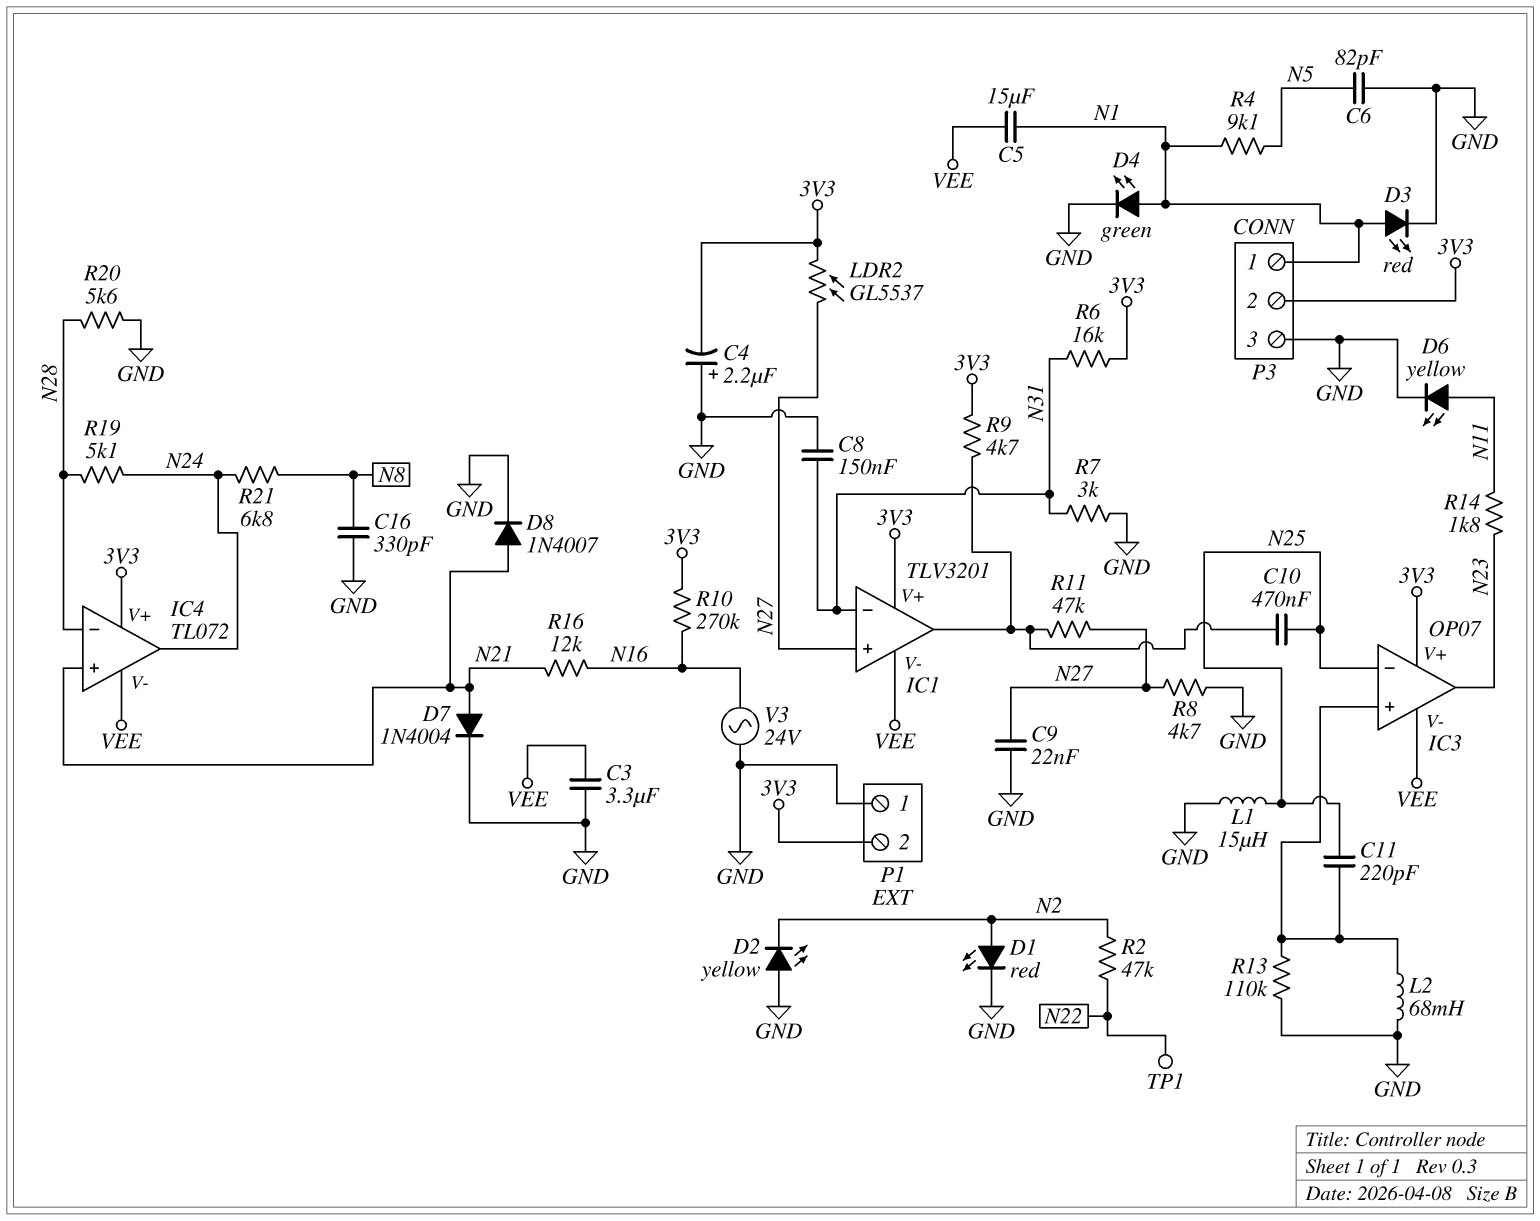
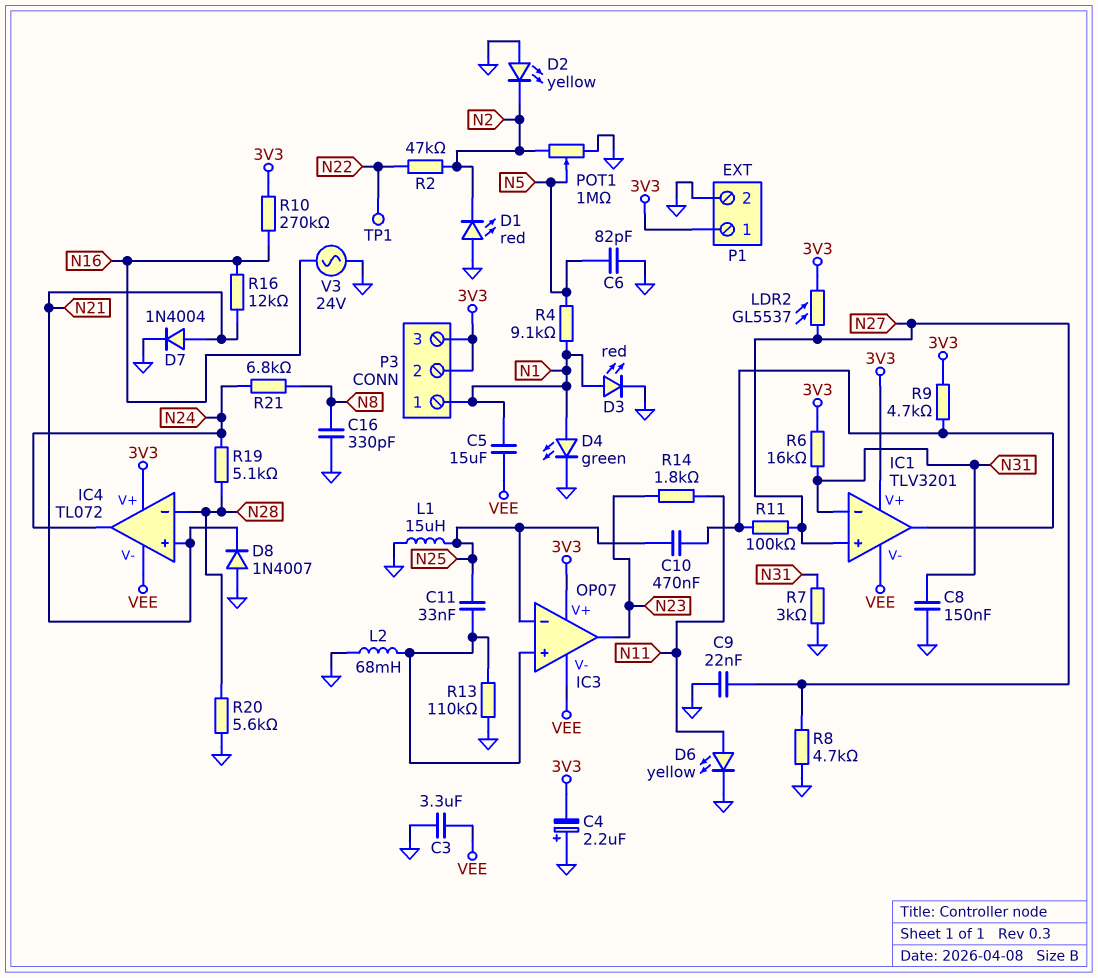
C11: 220pF (IC3/in+, N25) -> 33nF (IC3/in+, N25)
D1: LED red (A N2, K GND) -> LED red (A GND, K N2)
D8: diode 1N4007 (A N21, K GND) -> diode 1N4007 (A GND, K N21)
P1 pin 1: GND -> 3V3
P1 pin 2: 3V3 -> GND
P3 pin 3: GND -> 3V3
POT1: none -> 1M (GND, N2, wiper N5)
R11: 47k (IC1/out, N27) -> 100k (IC1/out, N27)

